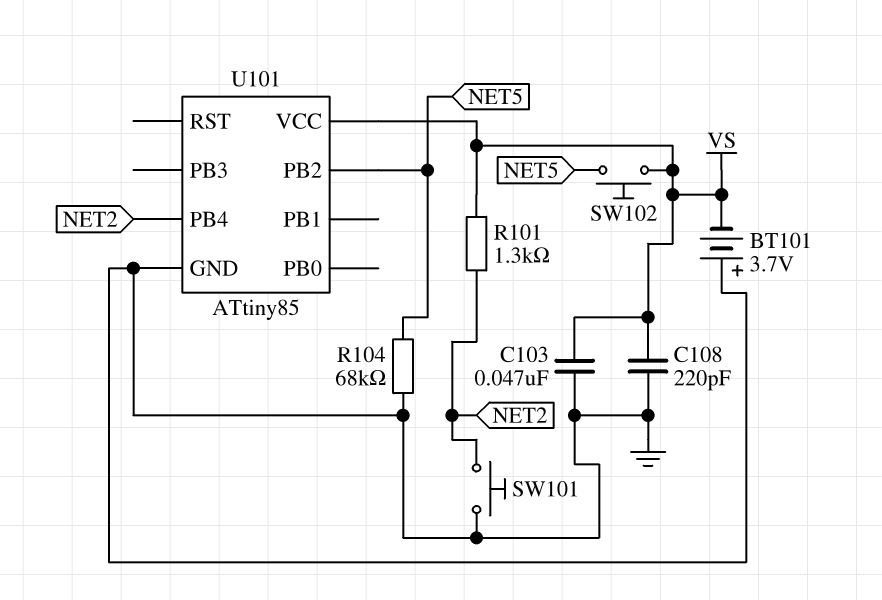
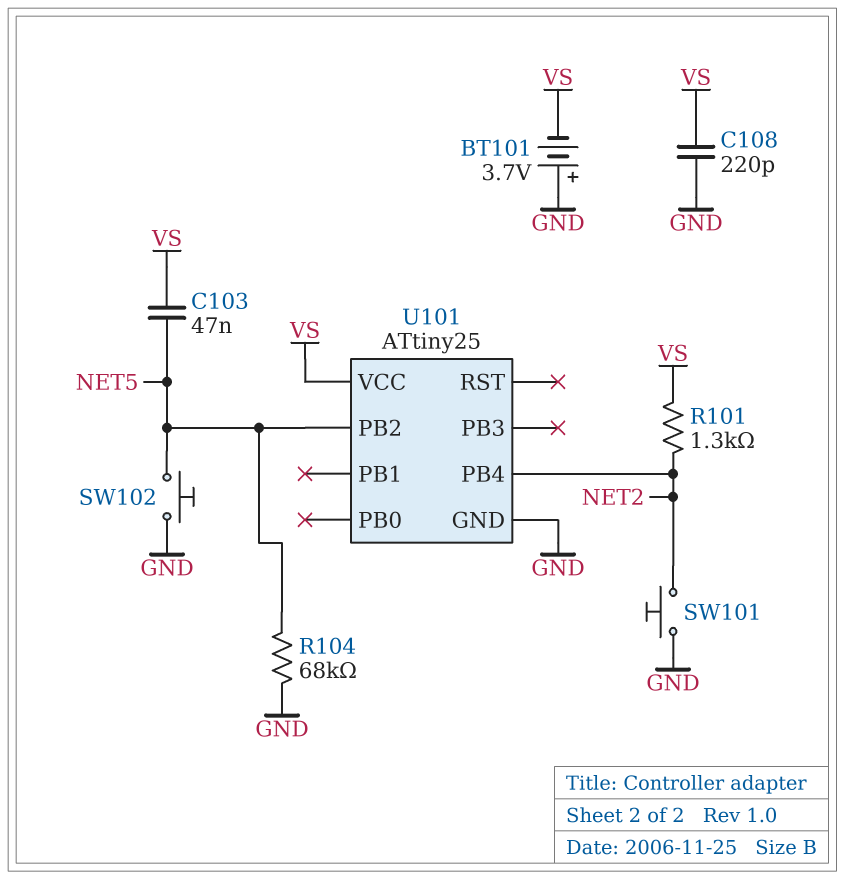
C103: 47nF (GND, VS) -> 47nF (NET5, VS)
SW102: button (NET5, VS) -> button (GND, NET5)
U101: ATtiny85 -> ATtiny25

